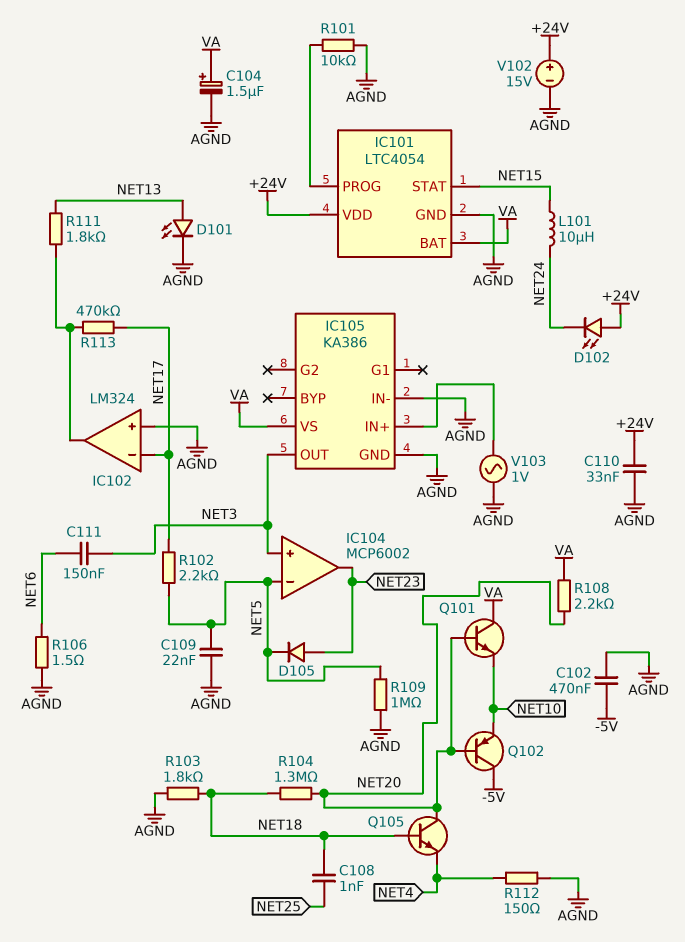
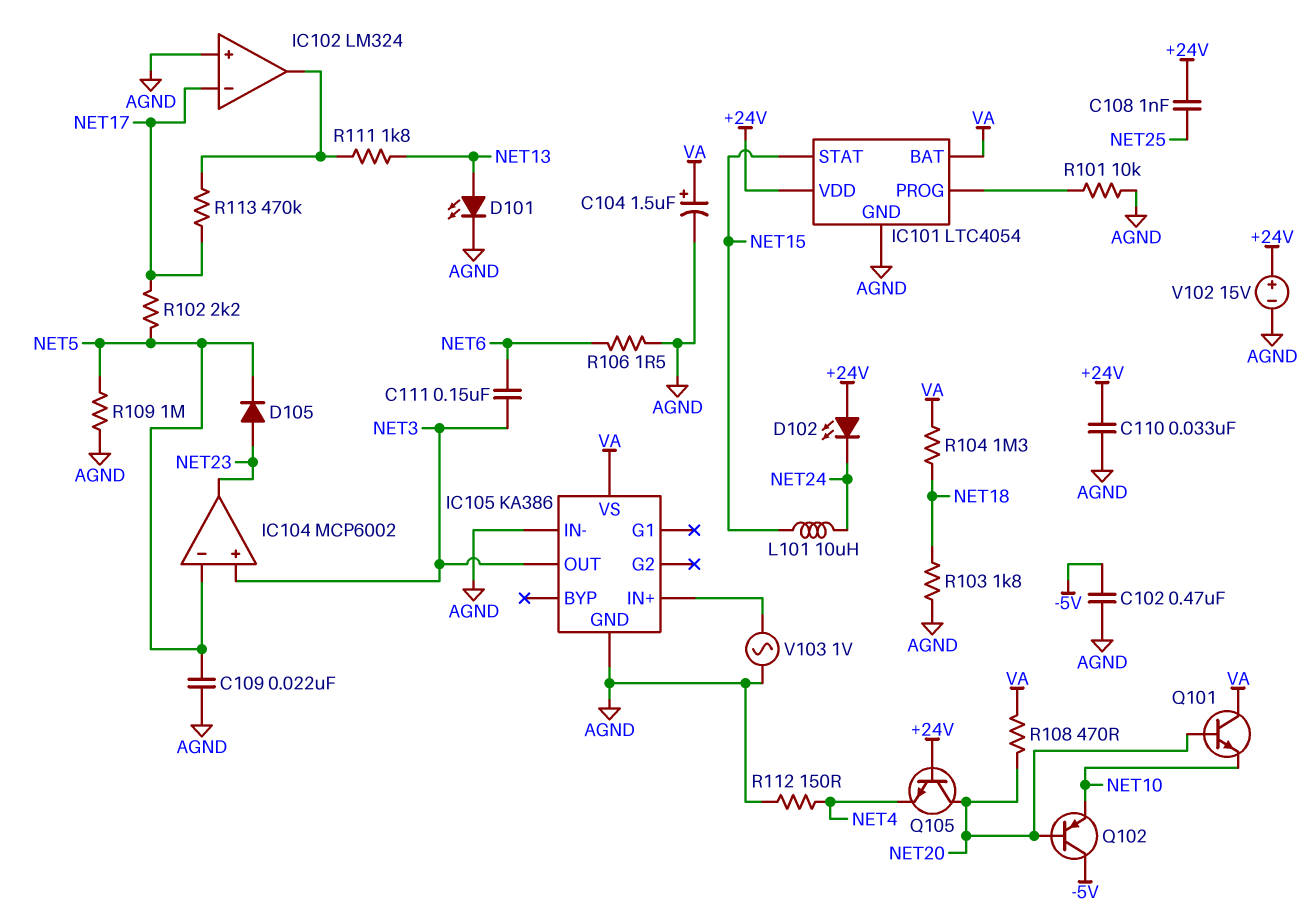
C108: 1nF (NET18, NET25) -> 1nF (+24V, NET25)
Q105: NPN (B NET18, C NET20, E NET4) -> NPN (B +24V, C NET20, E NET4)
R104: 1.3M (NET18, NET20) -> 1.3M (NET18, VA)
R108: 2.2k (NET20, VA) -> 470 (NET20, VA)

